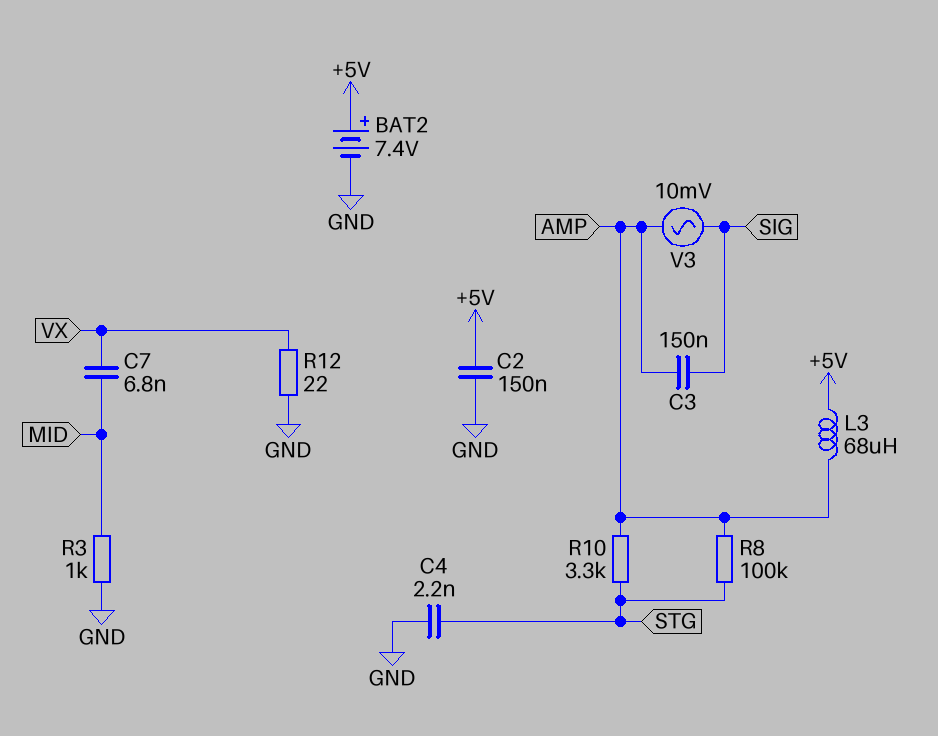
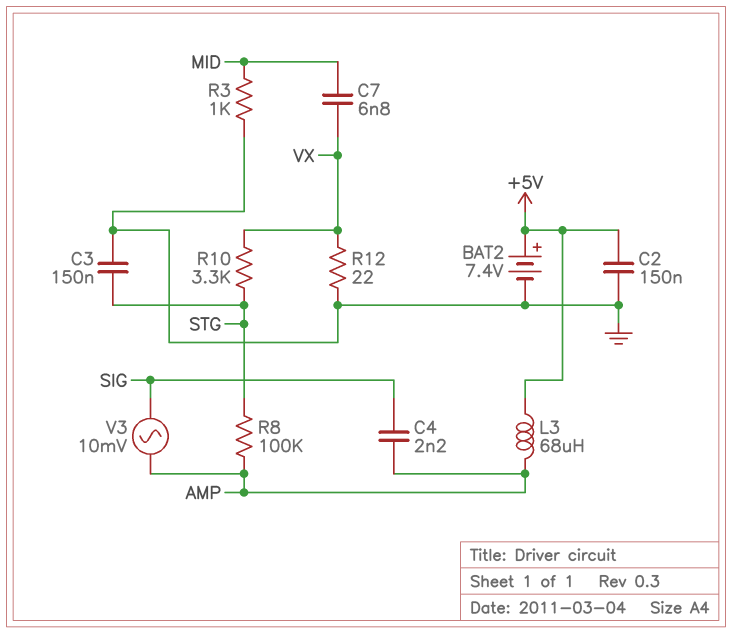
C3: 150nF (AMP, SIG) -> 150nF (GND, STG)
C4: 2.2nF (GND, STG) -> 2.2nF (AMP, SIG)
R10: 3.3k (AMP, STG) -> 3.3k (STG, VX)

